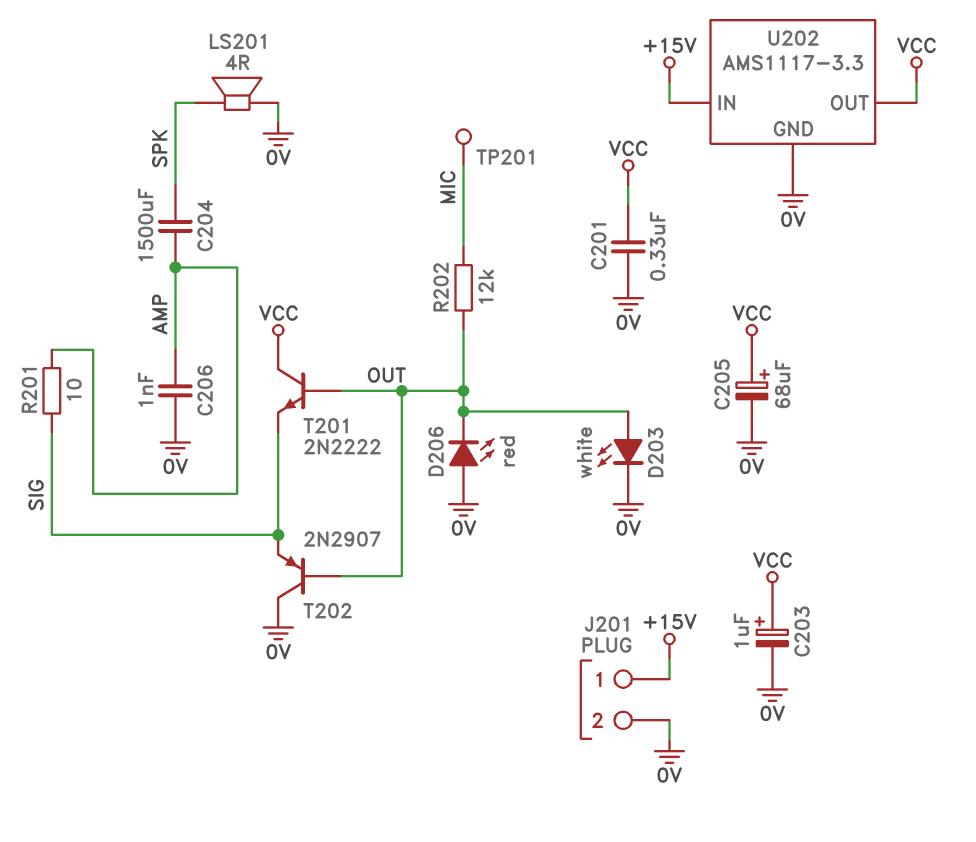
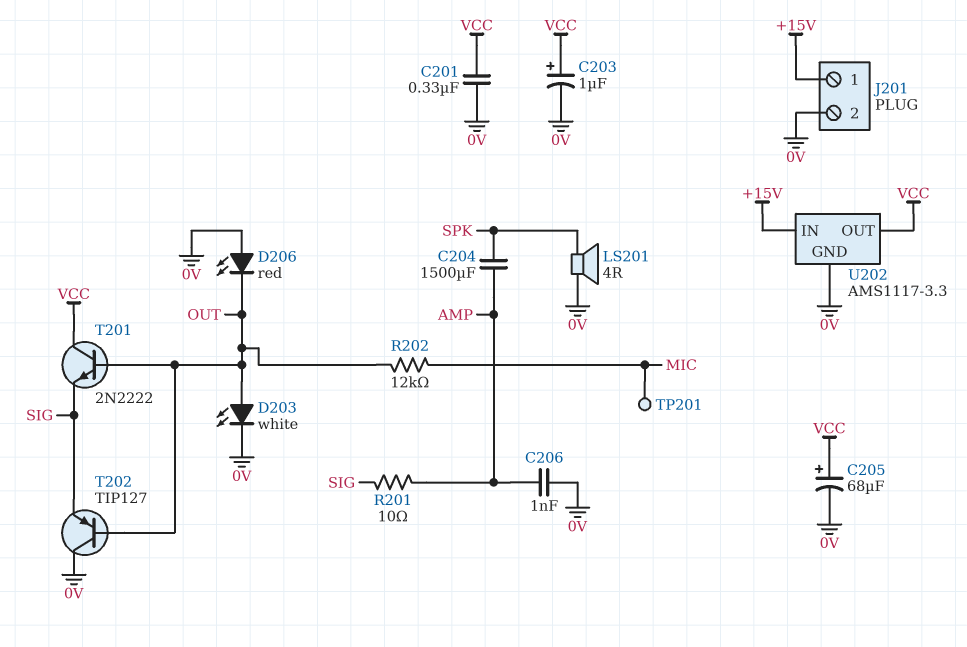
T202: PNP 2N2907 (B OUT, C 0V, E SIG) -> PNP TIP127 (B OUT, C 0V, E SIG)

